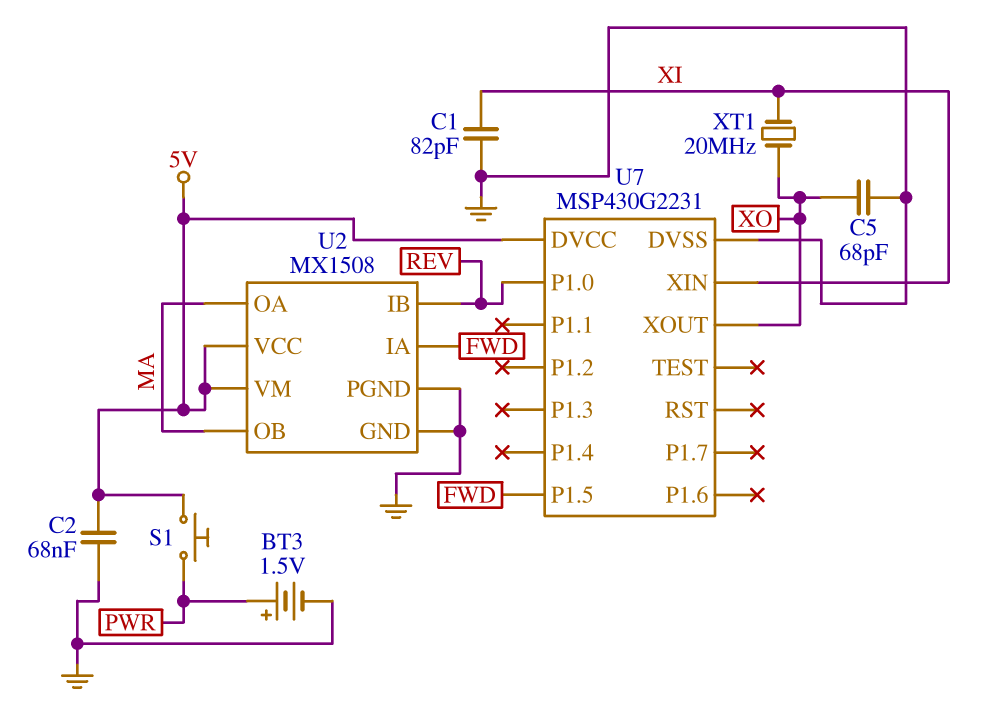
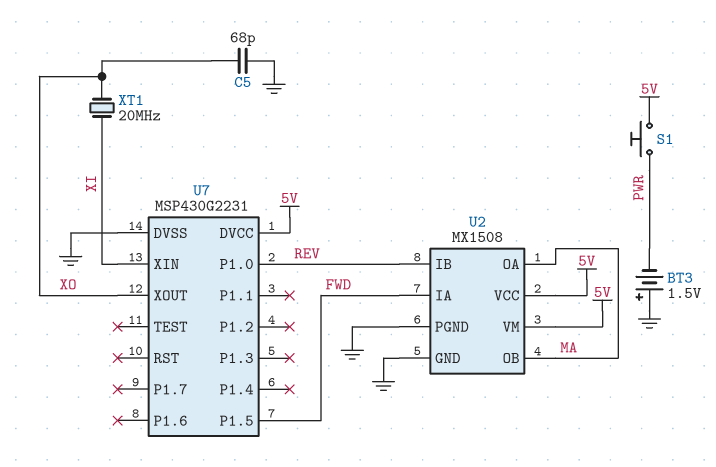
BT3: 1.5V (plus PWR, minus GND) -> 1.5V (plus GND, minus PWR)
C1: 82pF (GND, XI) -> none
C2: 68nF (5V, GND) -> none

